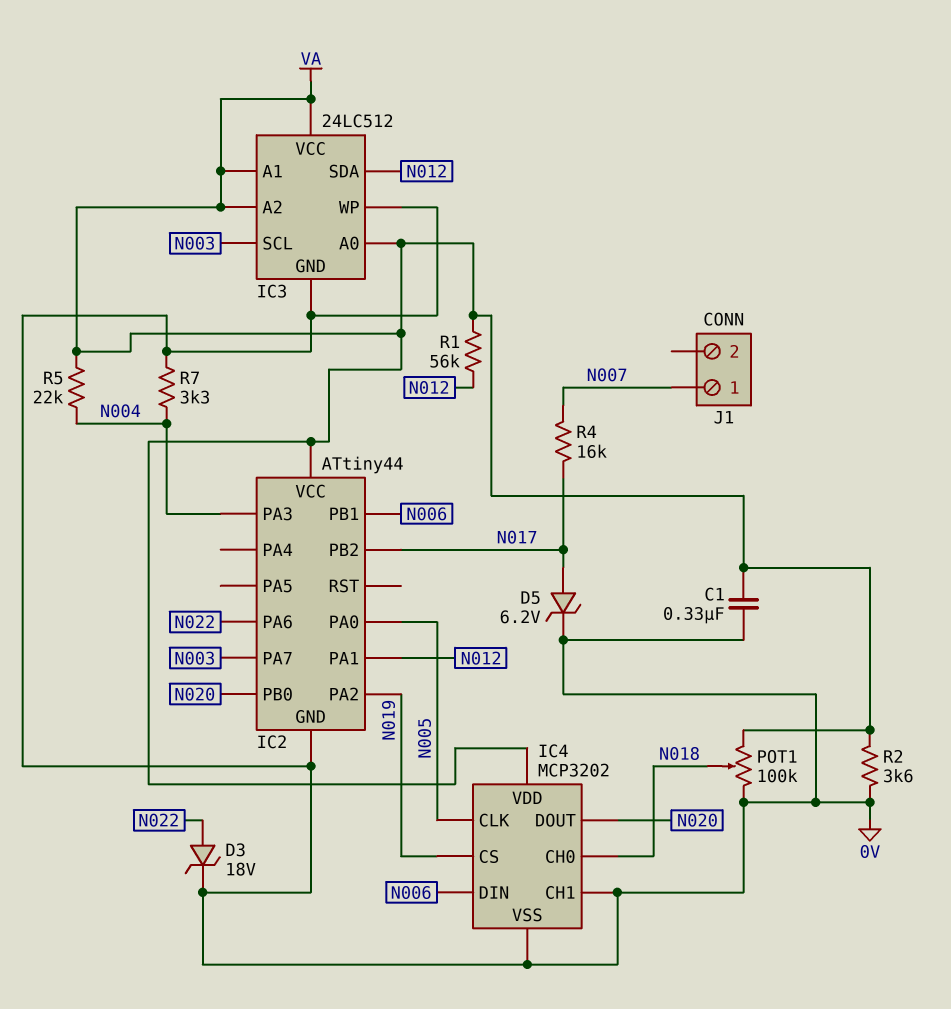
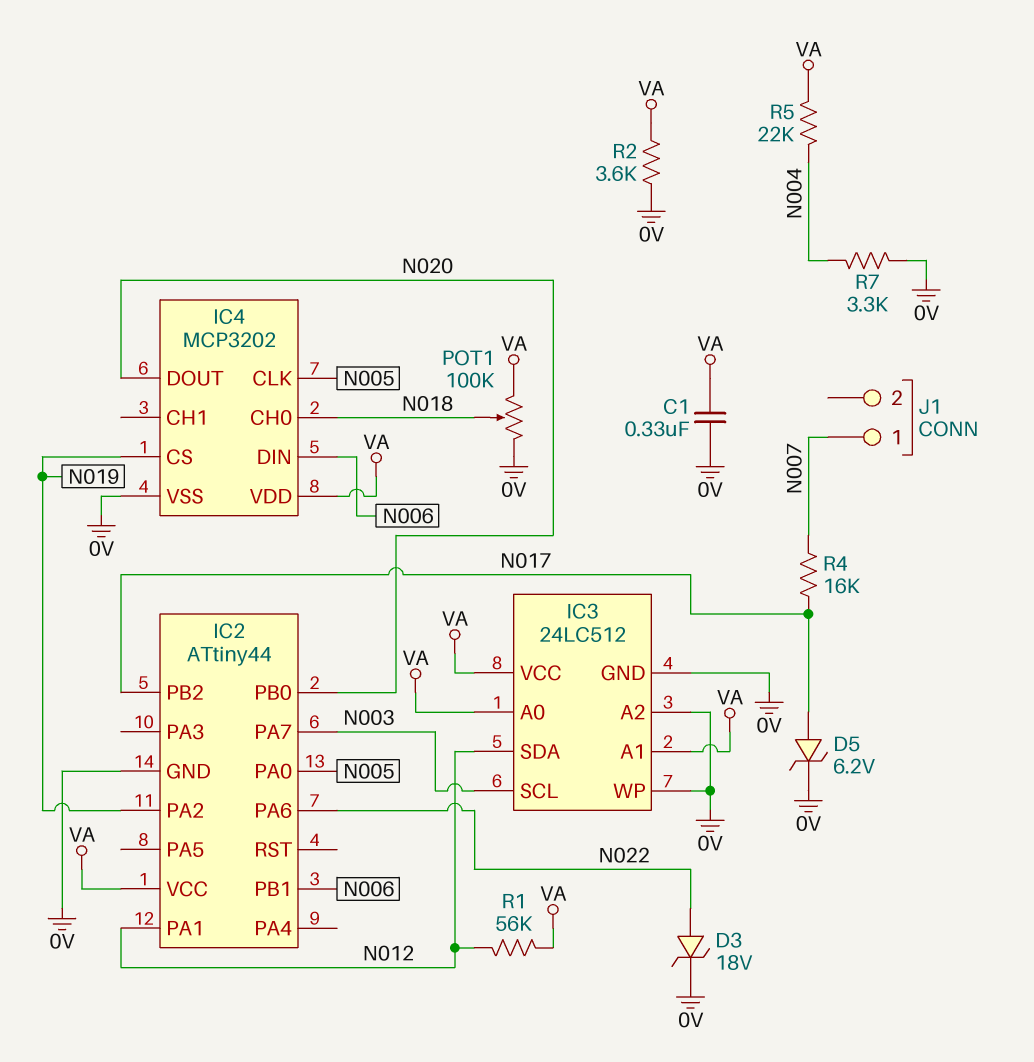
IC2 pin PA3: N004 -> none
IC3 pin A2: VA -> 0V
IC4 pin CH1: 0V -> none

